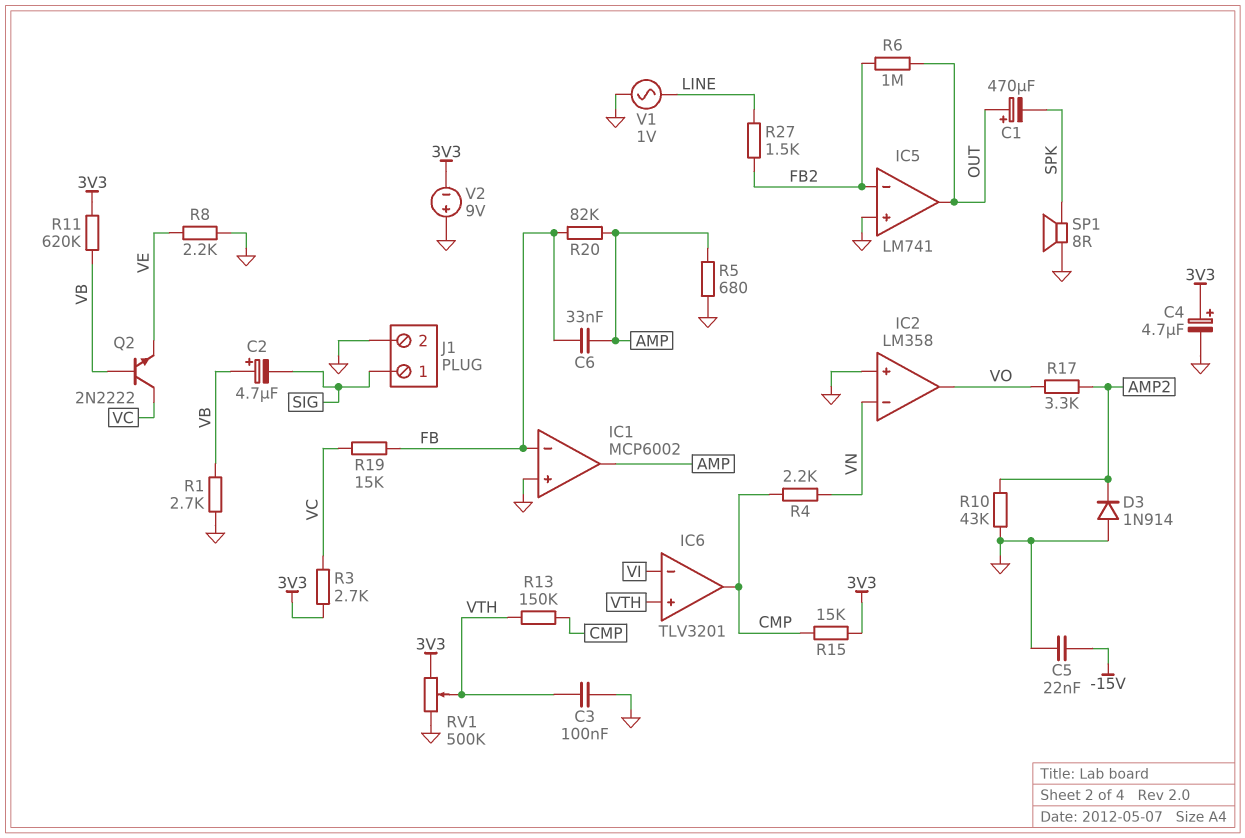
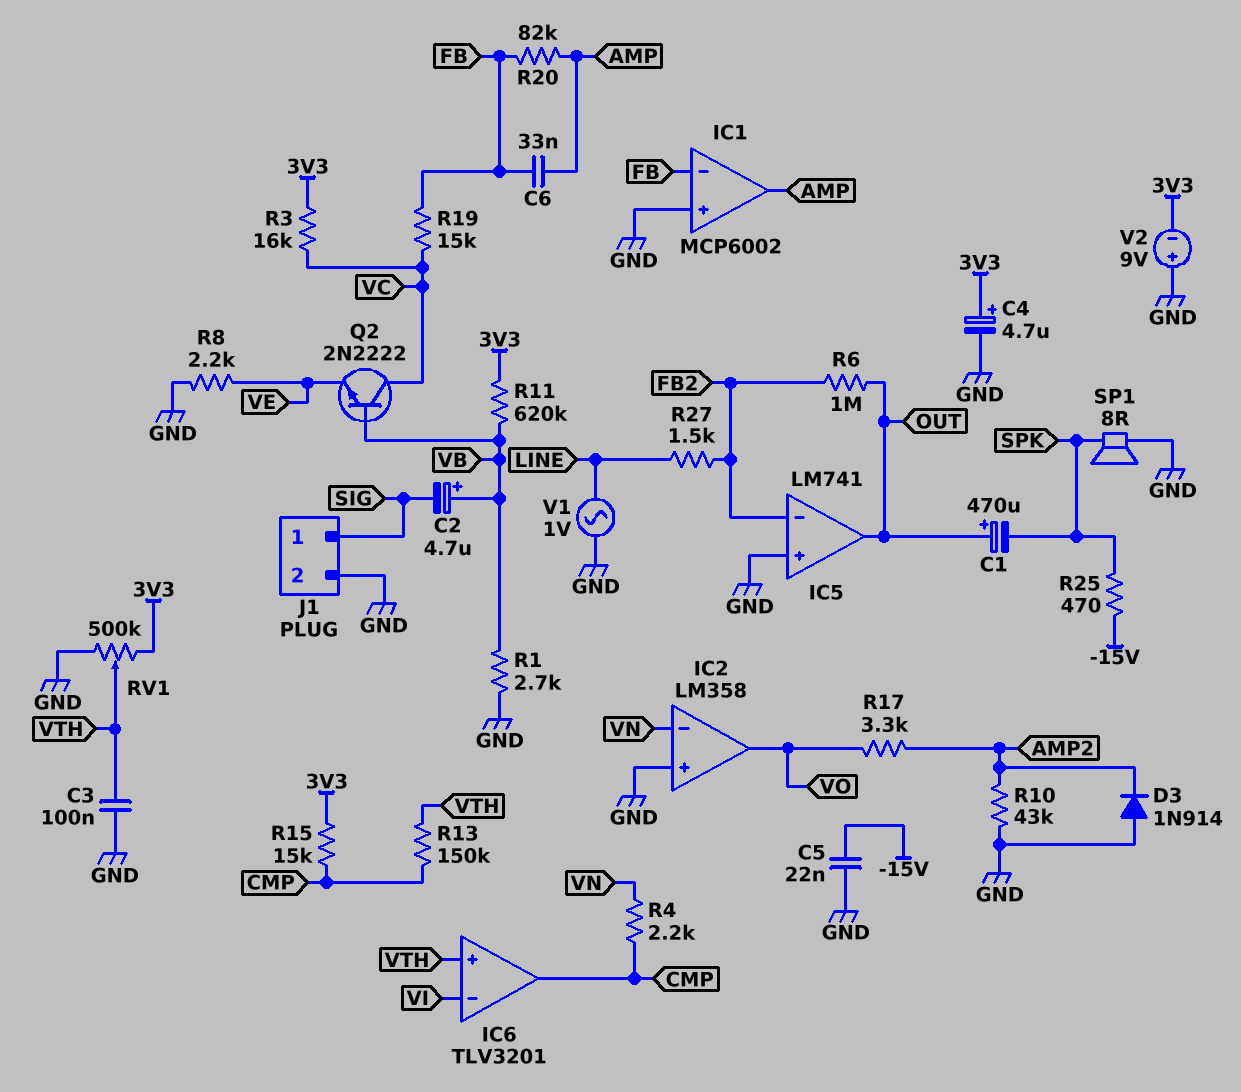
R3: 2.7k (3V3, VC) -> 16k (3V3, VC)
R5: 680 (AMP, GND) -> none
R25: none -> 470 (-15V, SPK)

